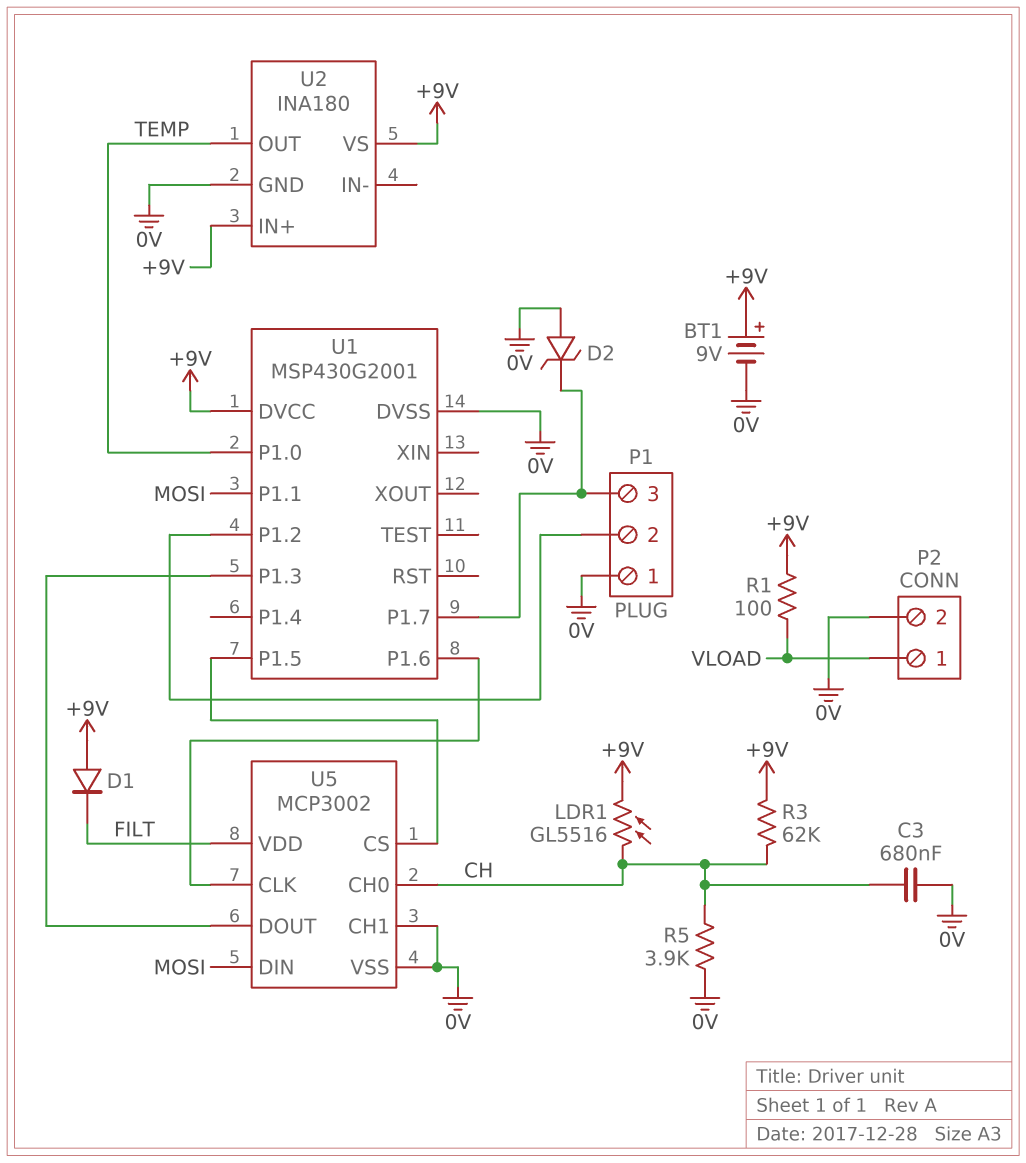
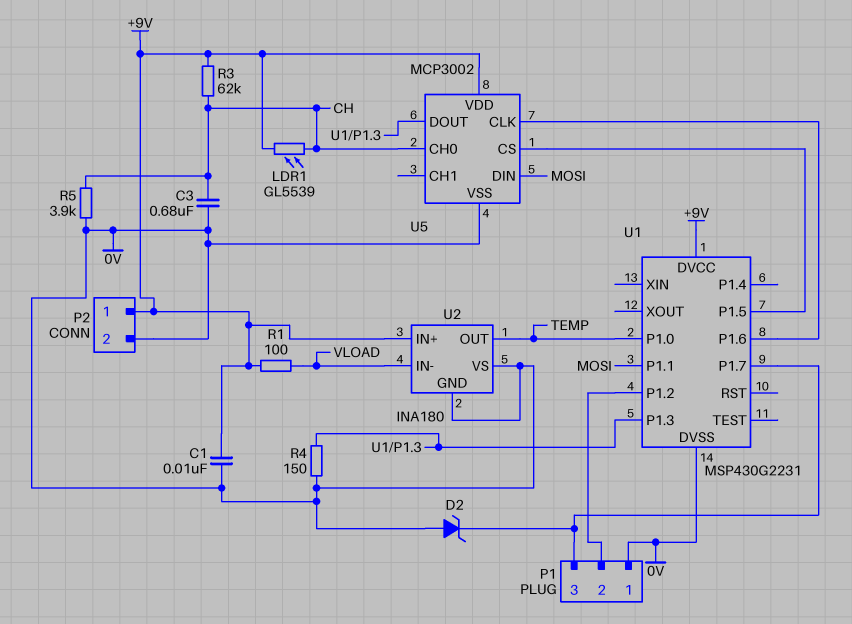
BT1: 9V (plus +9V, minus 0V) -> none
C1: none -> 10nF (+9V, 0V)
D1: diode (A +9V, K FILT) -> none
LDR1: GL5516 (+9V, CH) -> GL5539 (+9V, CH)
P2 pin 1: VLOAD -> +9V
R4: none -> 150 (0V, U1/P1.3)
U1: MSP430G2001 -> MSP430G2231
U2 pin IN-: none -> VLOAD
U2 pin VS: +9V -> 0V
U5 pin CH1: 0V -> none
U5 pin VDD: FILT -> +9V

